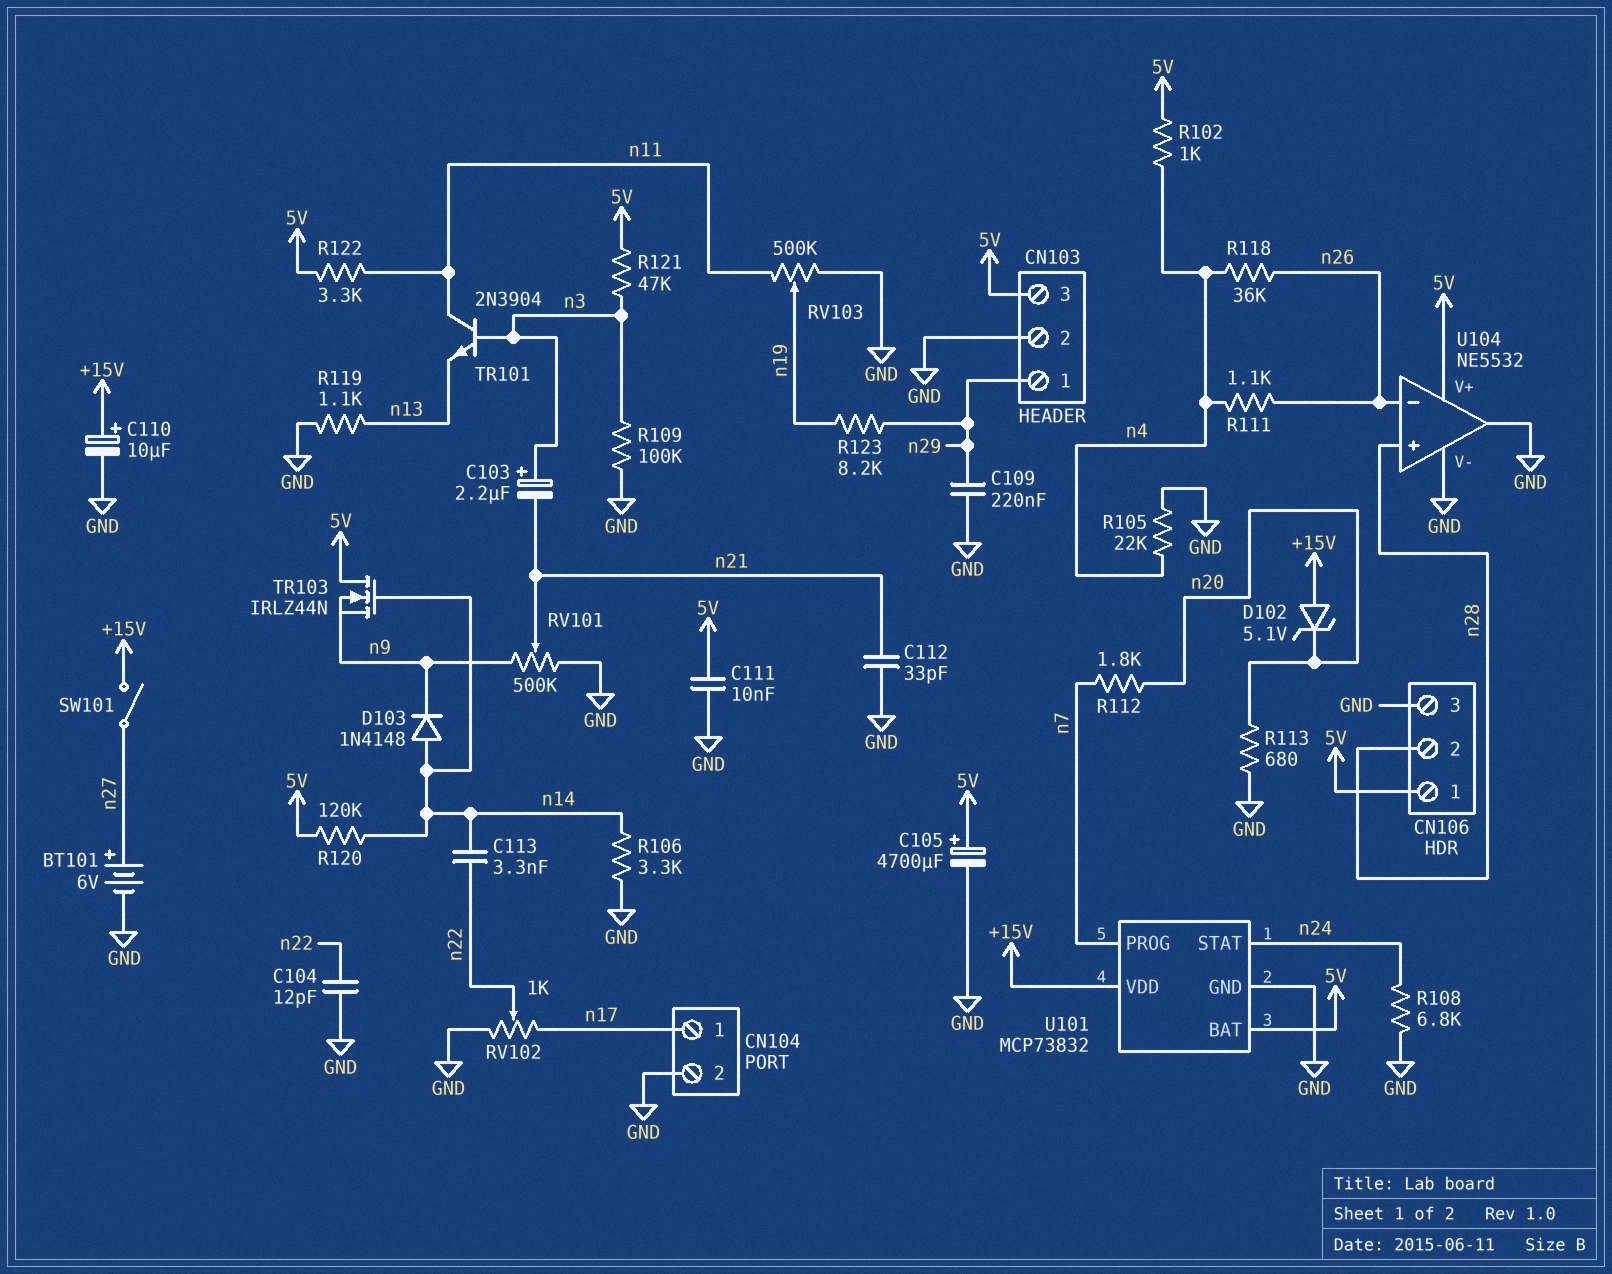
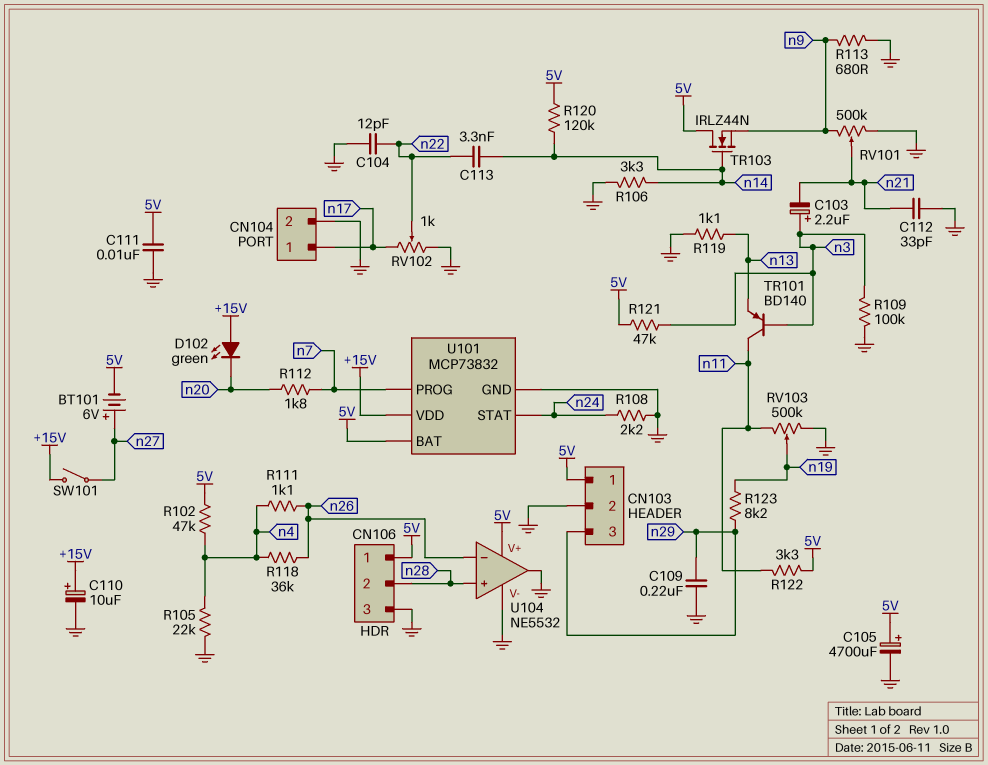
BT101: 6V (plus n27, minus GND) -> 6V (plus n27, minus 5V)
CN103 pin 1: n29 -> 5V
CN103 pin 3: 5V -> n29
D102: zener 5.1V (A +15V, K n20) -> LED green (A +15V, K n20)
D103: diode 1N4148 (A n14, K n9) -> none
R102: 1k (5V, n4) -> 47k (5V, n4)
R108: 6.8k (GND, n24) -> 2.2k (GND, n24)
R113: 680 (GND, n20) -> 680 (GND, n9)
TR101: NPN 2N3904 (B n3, C n11, E n13) -> PNP BD140 (B n3, C n11, E n13)

